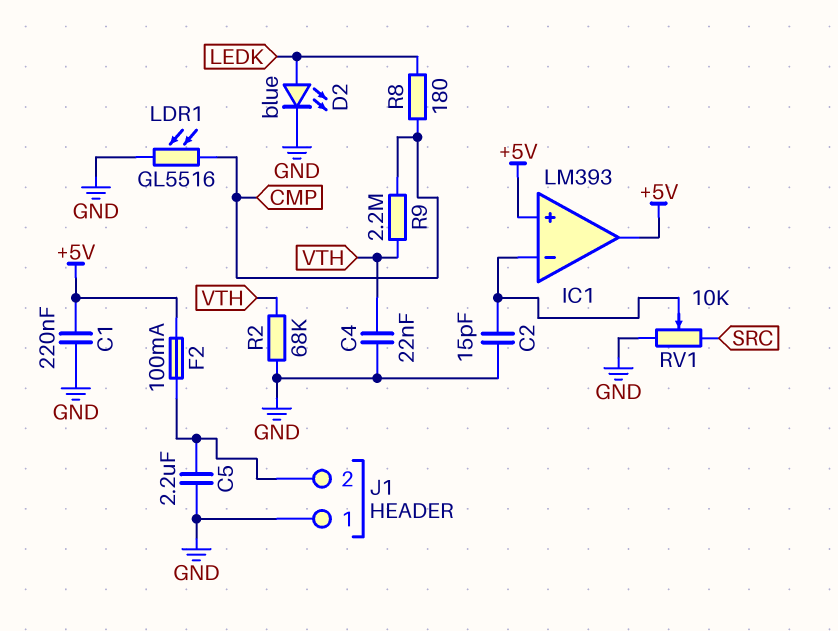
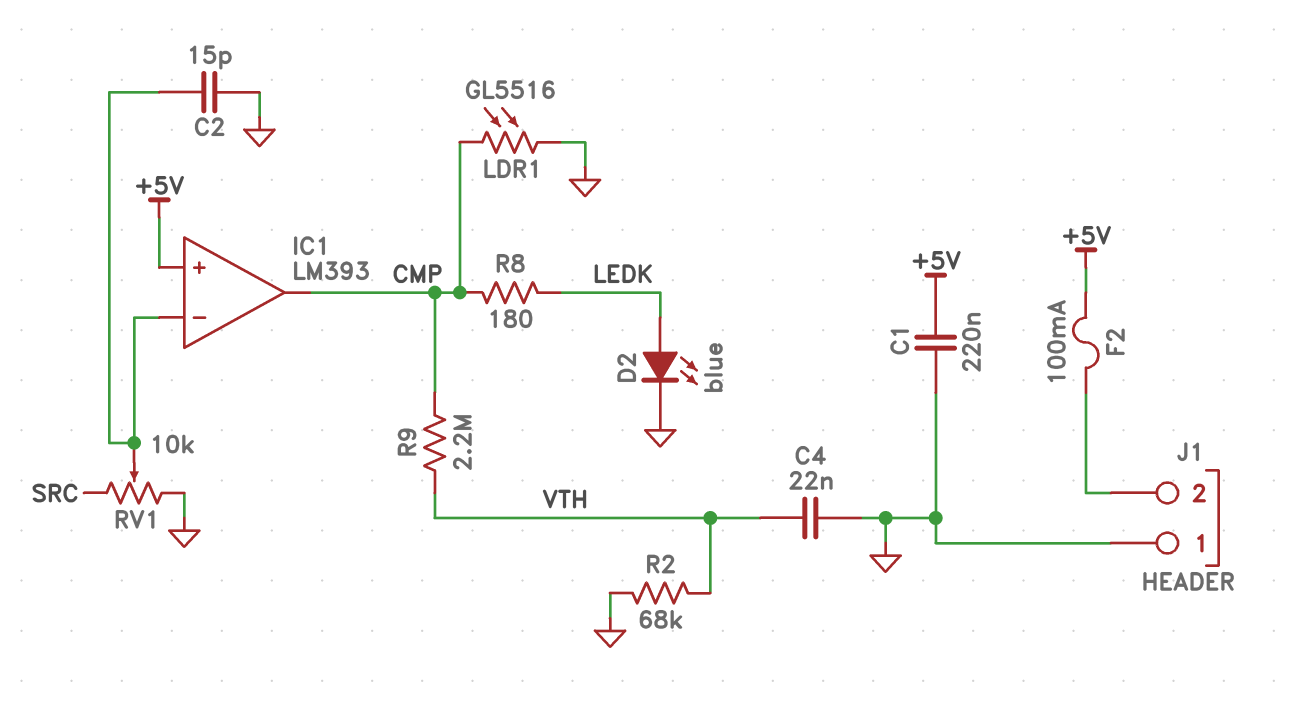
C5: 2.2uF (GND, J1/2) -> none
IC1 pin out: +5V -> CMP

